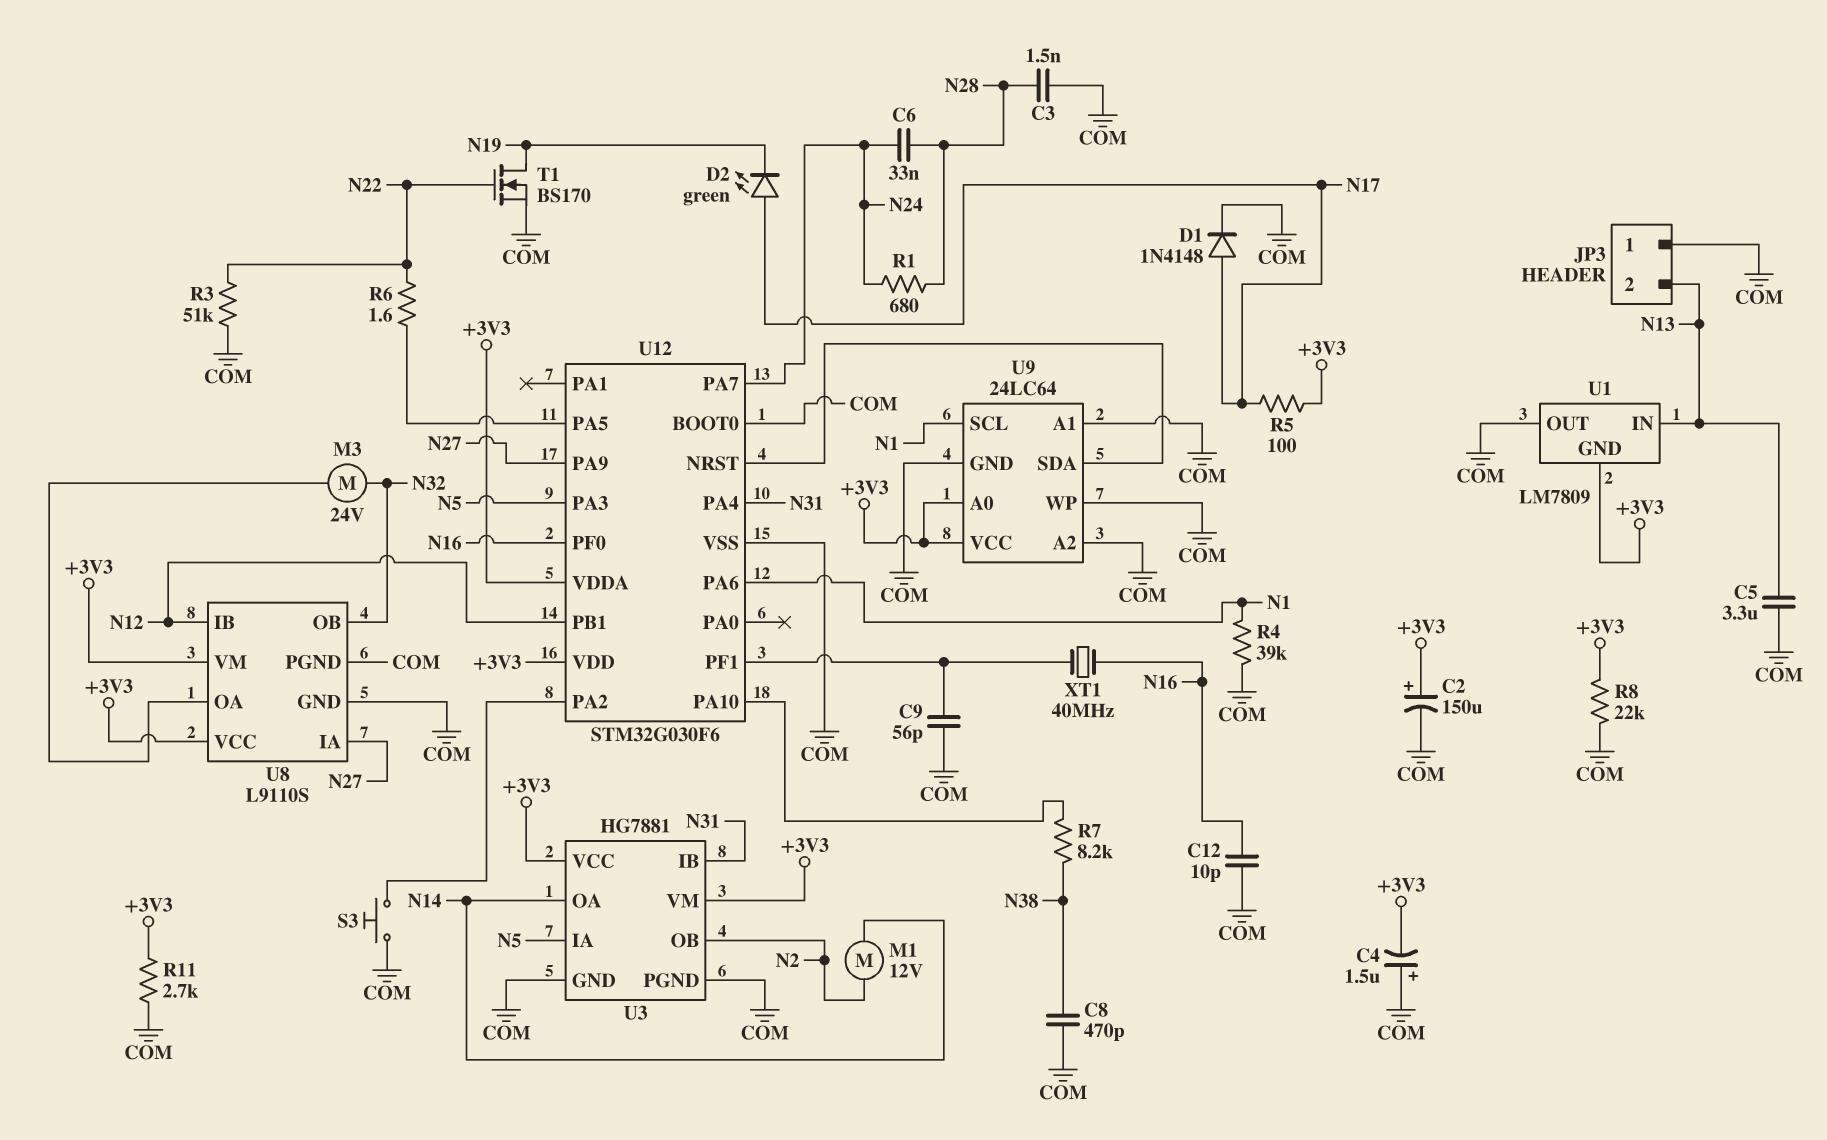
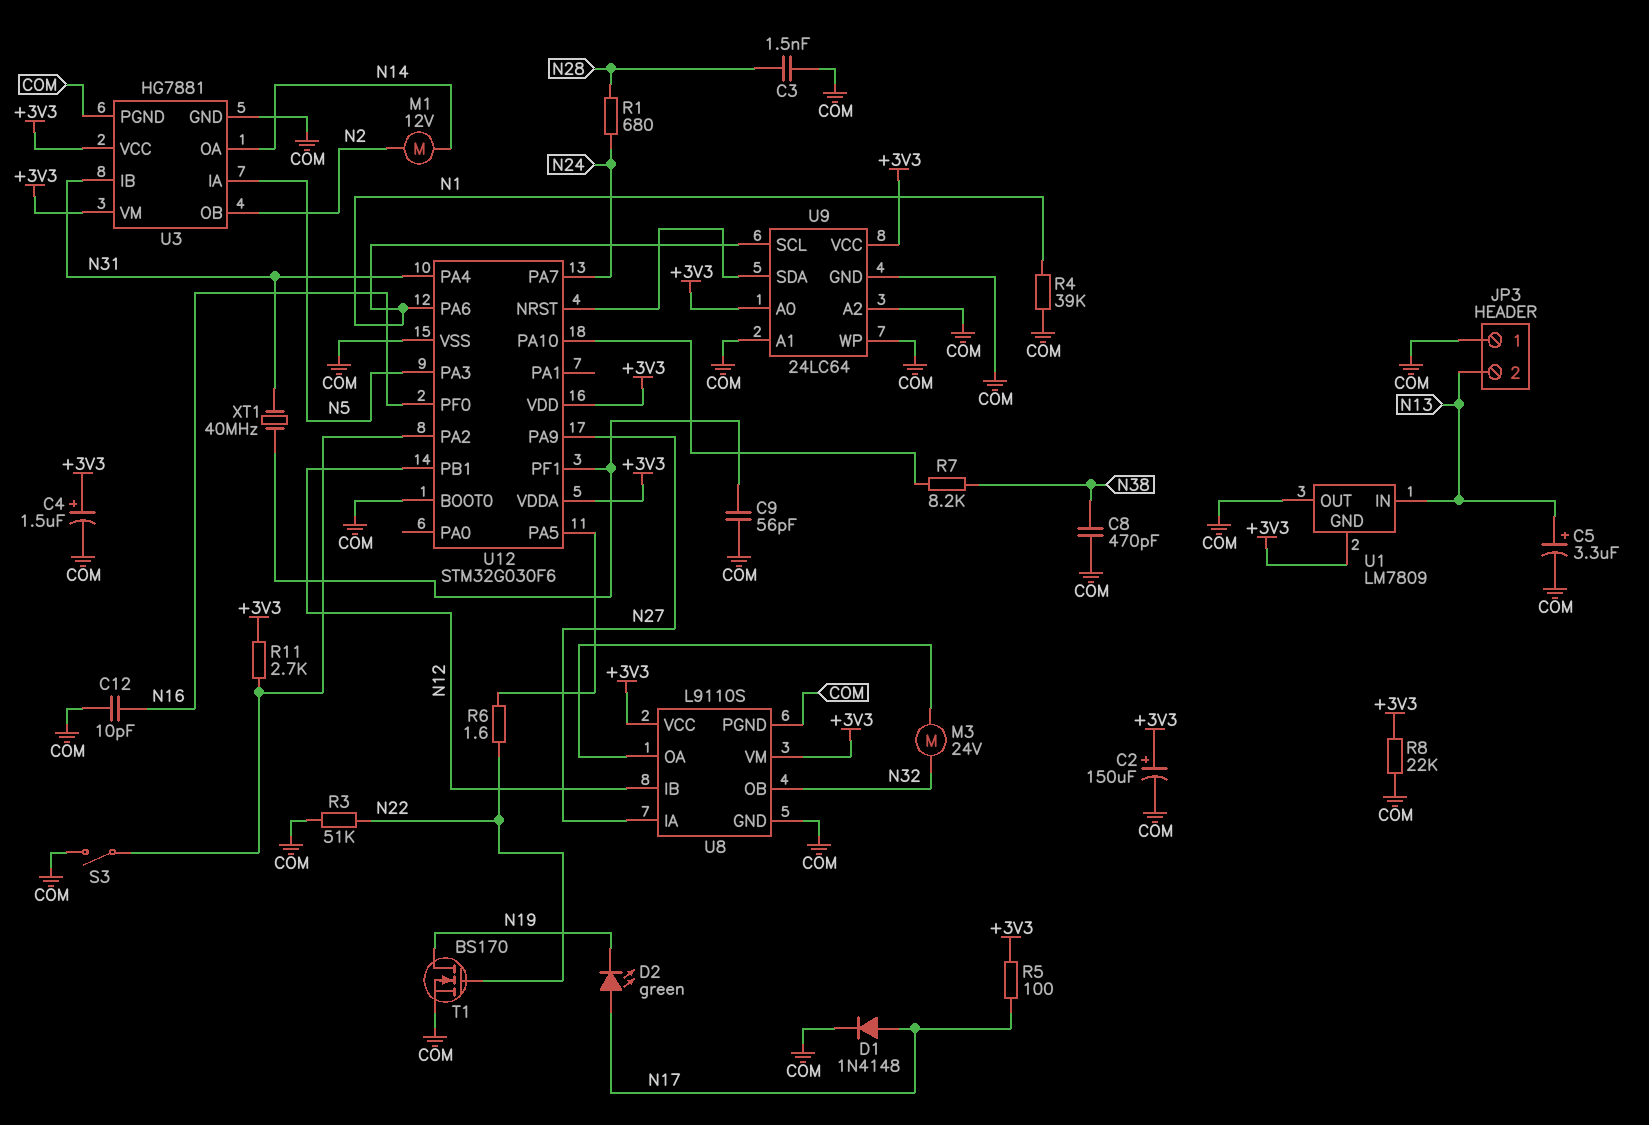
C4: 1.5uF (plus COM, minus +3V3) -> 1.5uF (plus +3V3, minus COM)
C5: 3.3uF (COM, N13) -> 3.3uF (plus N13, minus COM)
C6: 33nF (N24, N28) -> none
R11: 2.7k (+3V3, COM) -> 2.7k (+3V3, U12/PA2)
S3: button (COM, U12/PA2) -> switch (COM, U12/PA2)
XT1: 40MHz (N16, U12/PF1) -> 40MHz (N31, U12/PF1)

